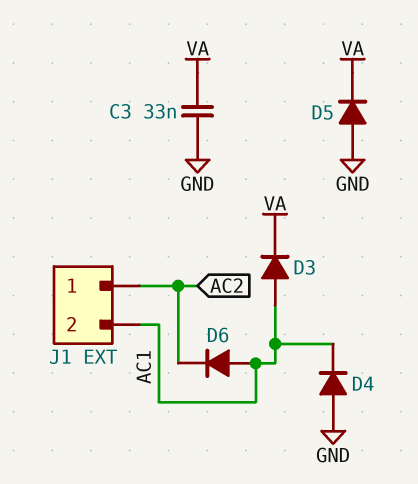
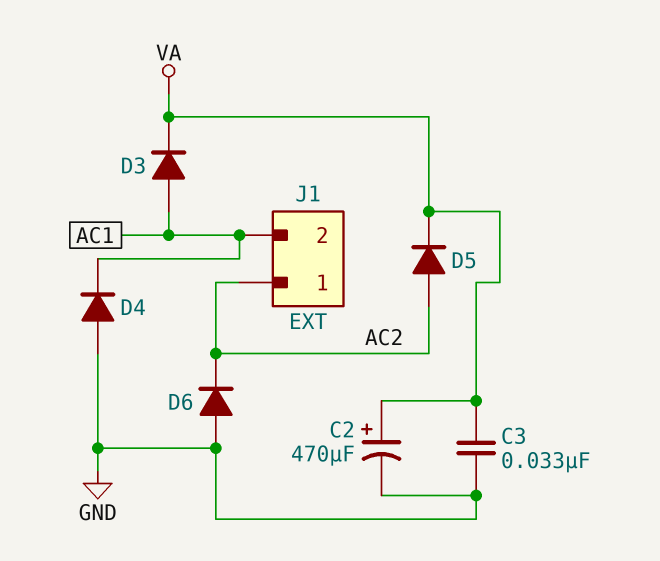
C2: none -> 470uF (plus VA, minus GND)
D5: diode (A GND, K VA) -> diode (A AC2, K VA)
D6: diode (A AC1, K AC2) -> diode (A GND, K AC2)

